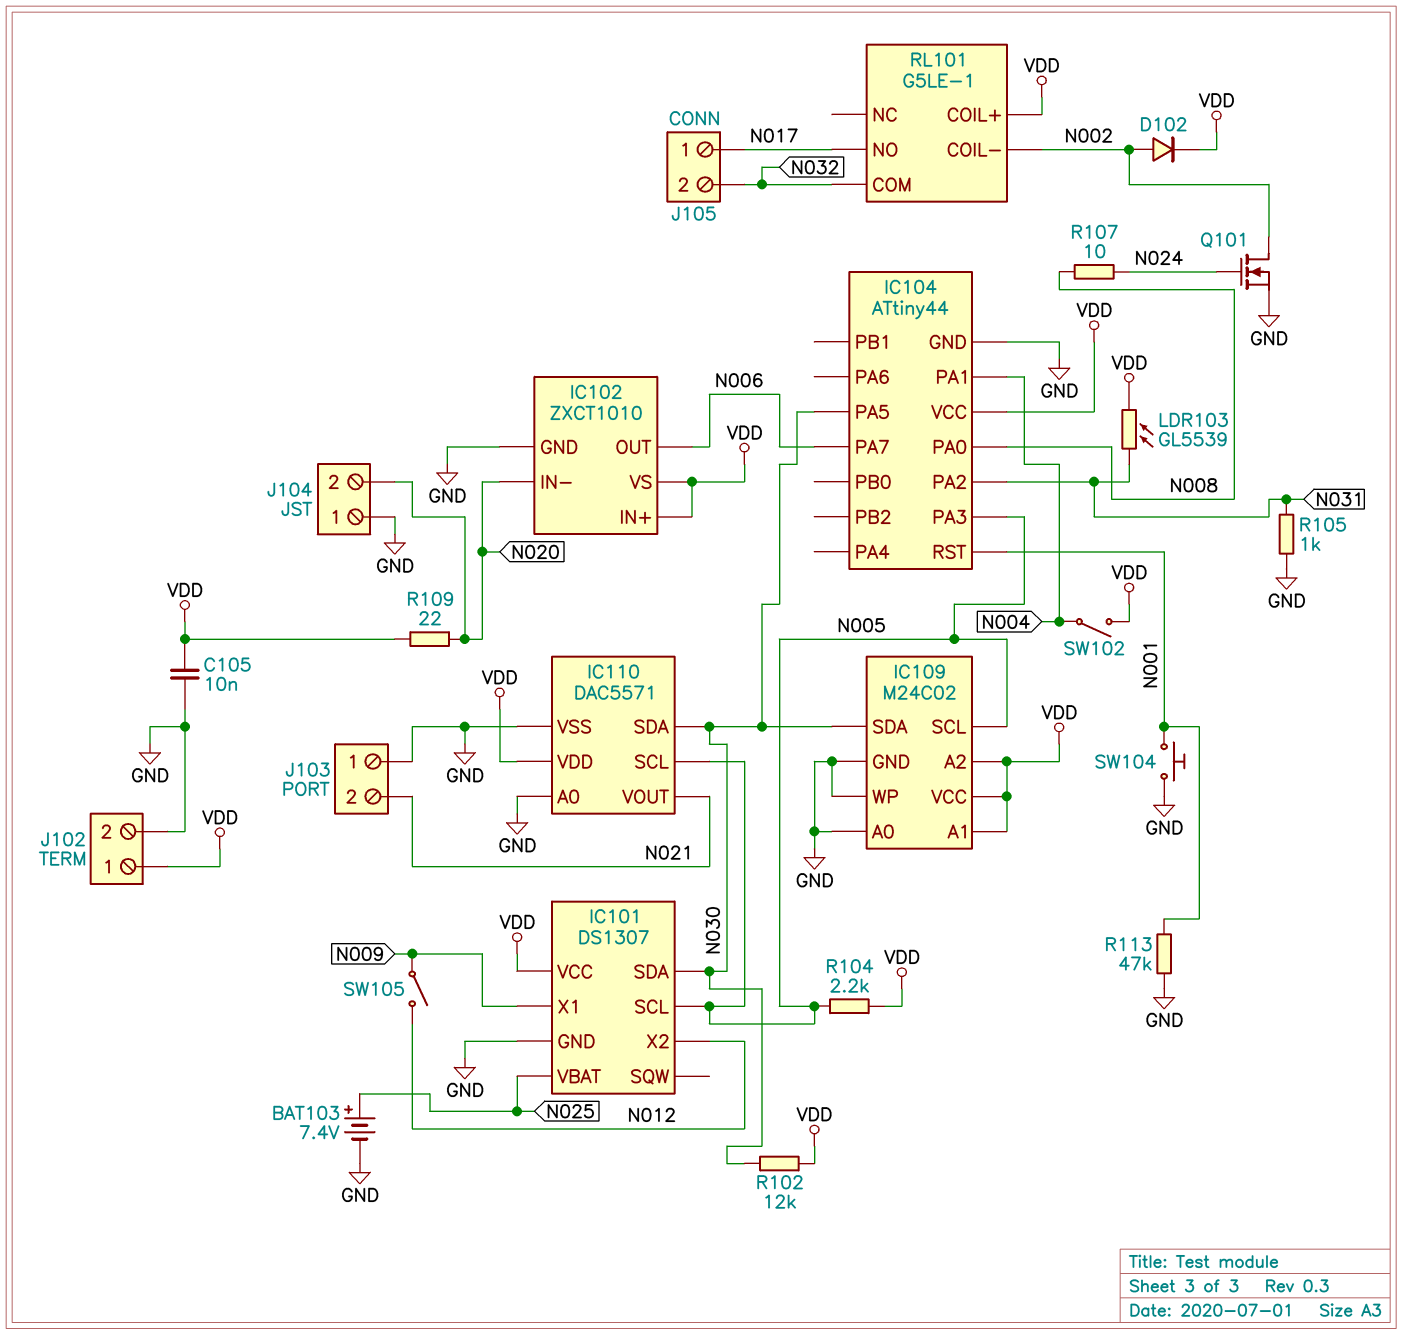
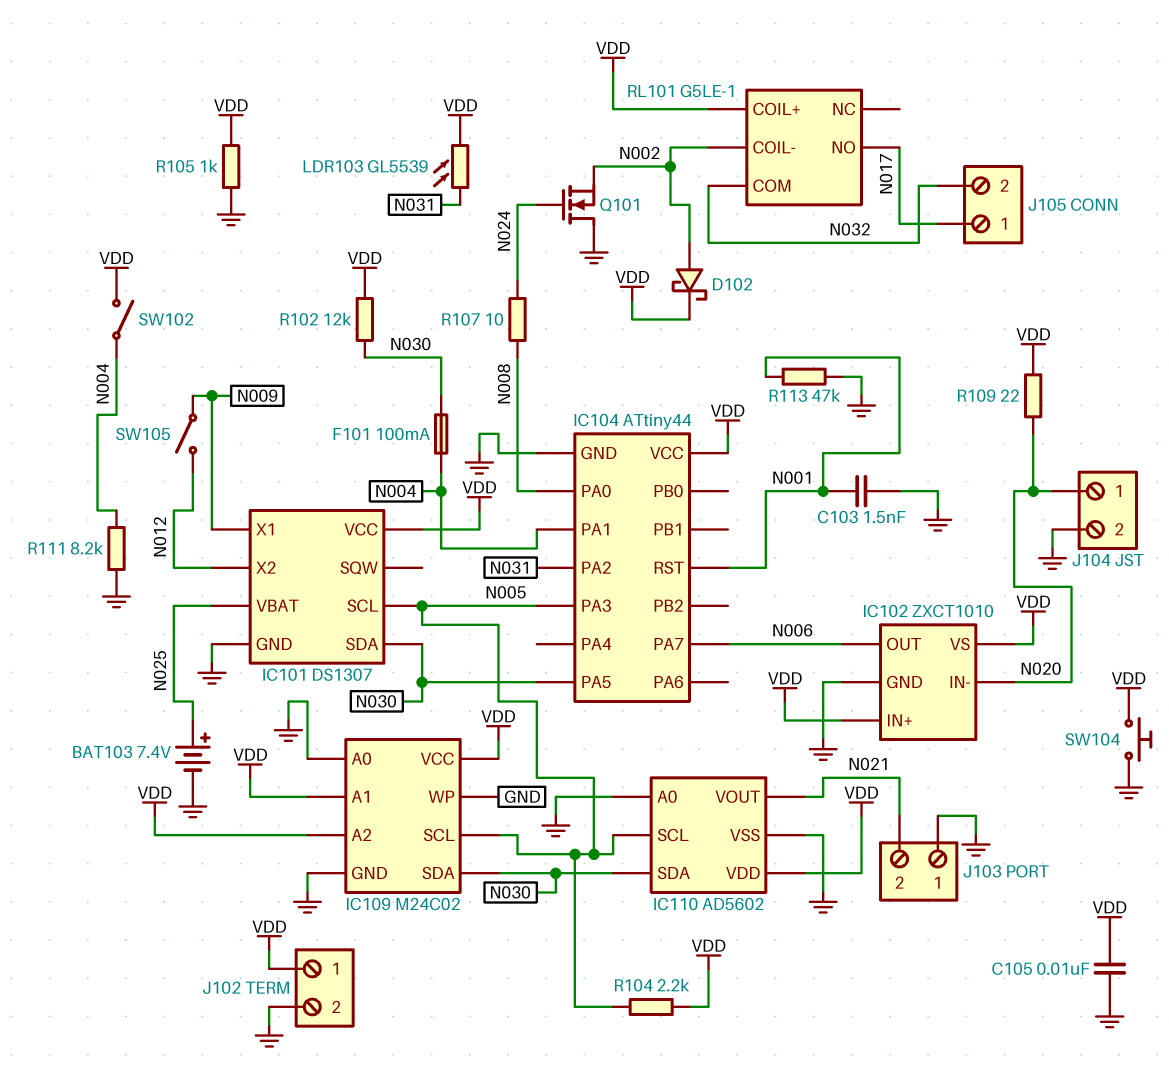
C103: none -> 1.5nF (GND, N001)
D102: diode (A N002, K VDD) -> schottky (A N002, K VDD)
F101: none -> 100mA (N004, N030)
IC110: DAC5571 -> AD5602
J104 pin 1: GND -> N020
J104 pin 2: N020 -> GND
Q101: NMOS (G N024, D N002, S GND) -> NMOS (G N024, D GND, S N002)
R105: 1k (GND, N031) -> 1k (GND, VDD)
R111: none -> 8.2k (GND, N004)
SW104: button (GND, N001) -> button (GND, VDD)

